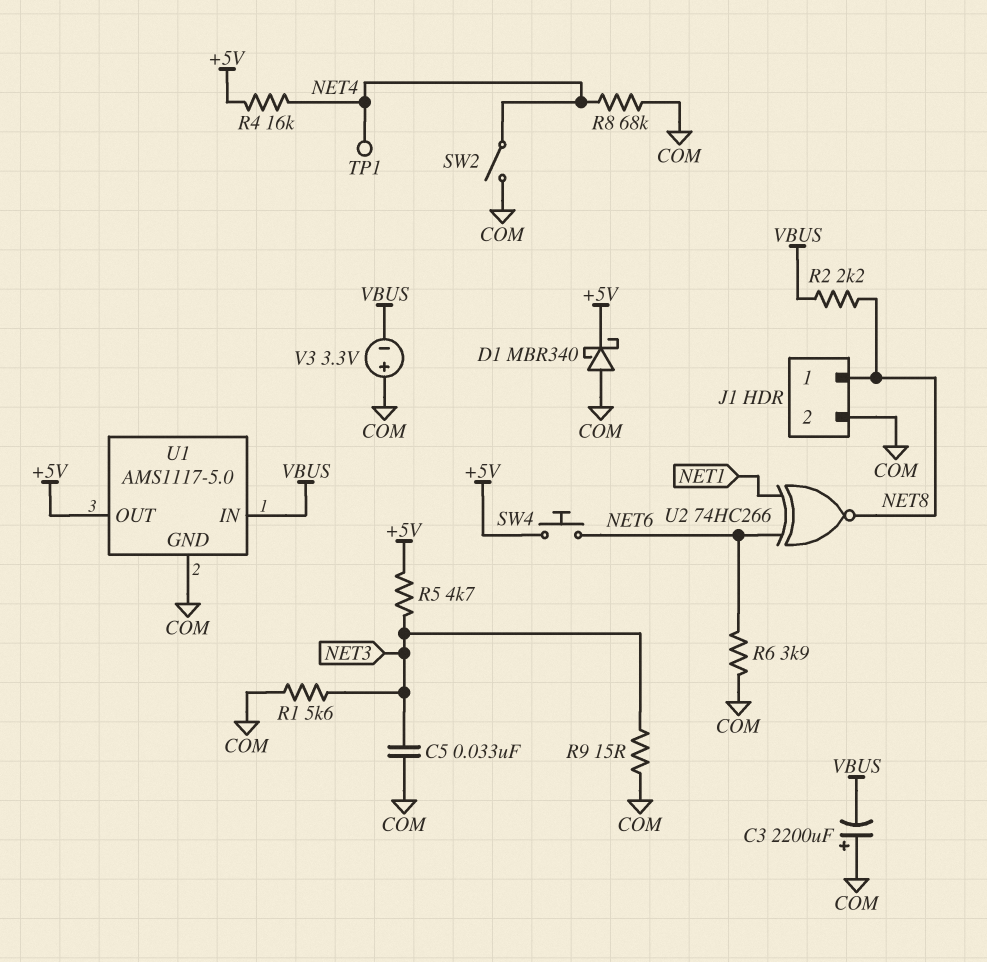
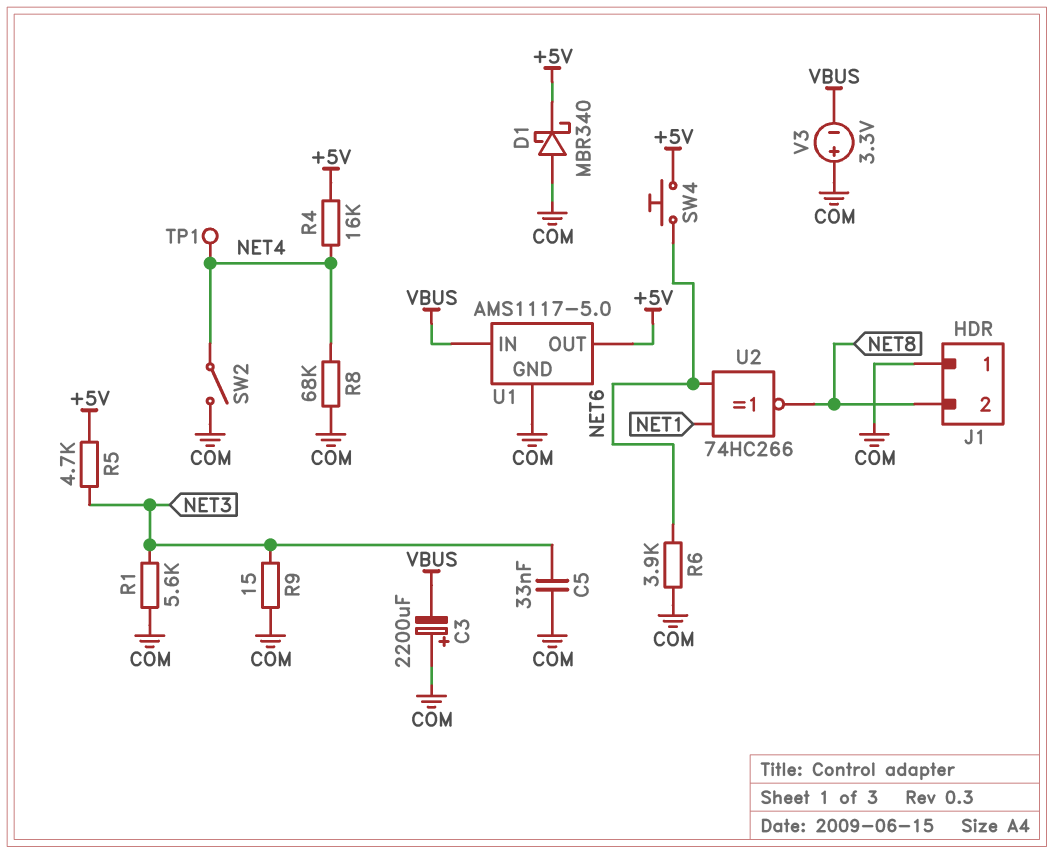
J1 pin 1: NET8 -> COM
J1 pin 2: COM -> NET8
R2: 2.2k (NET8, VBUS) -> none

